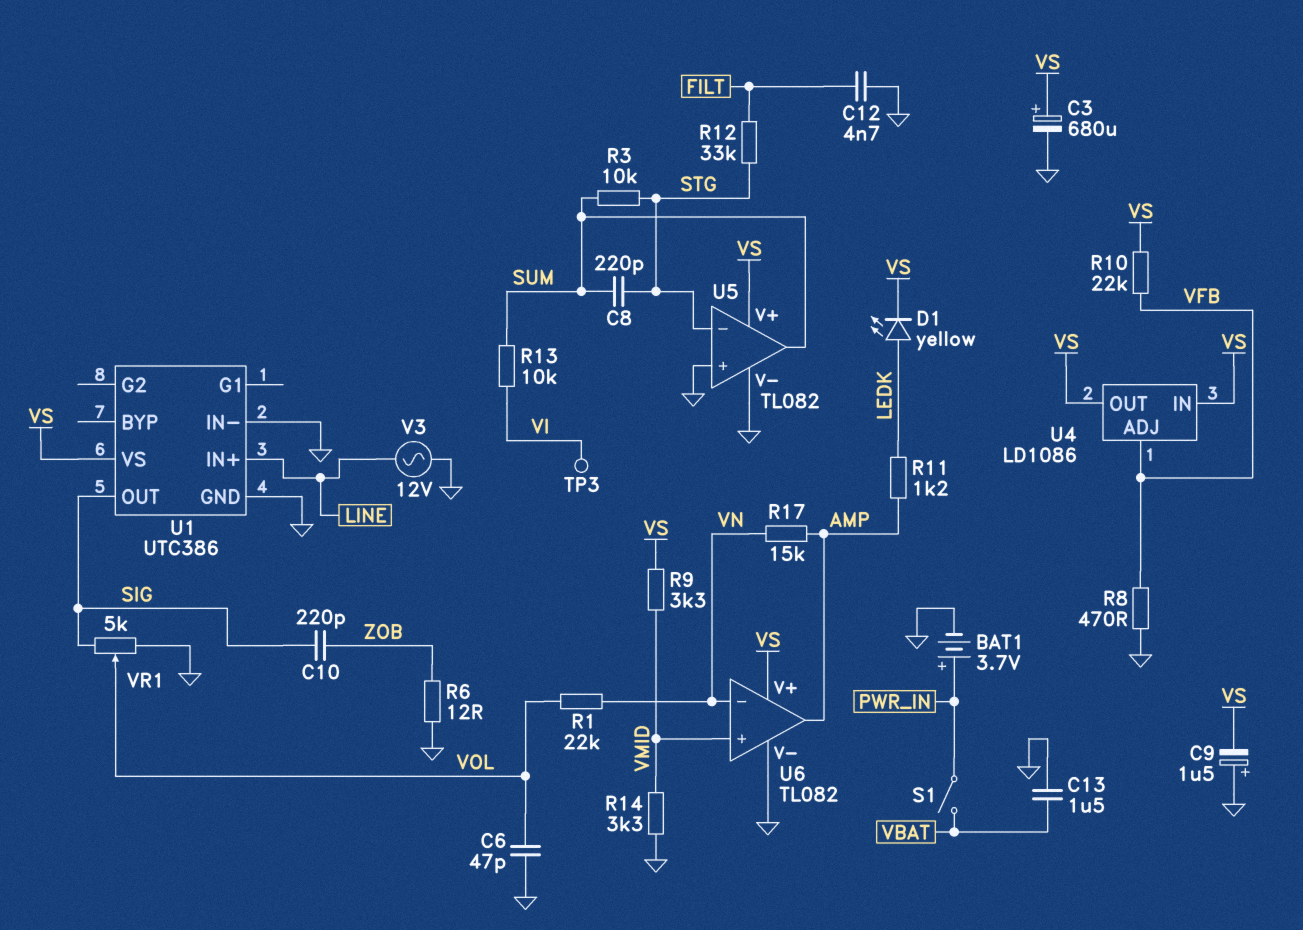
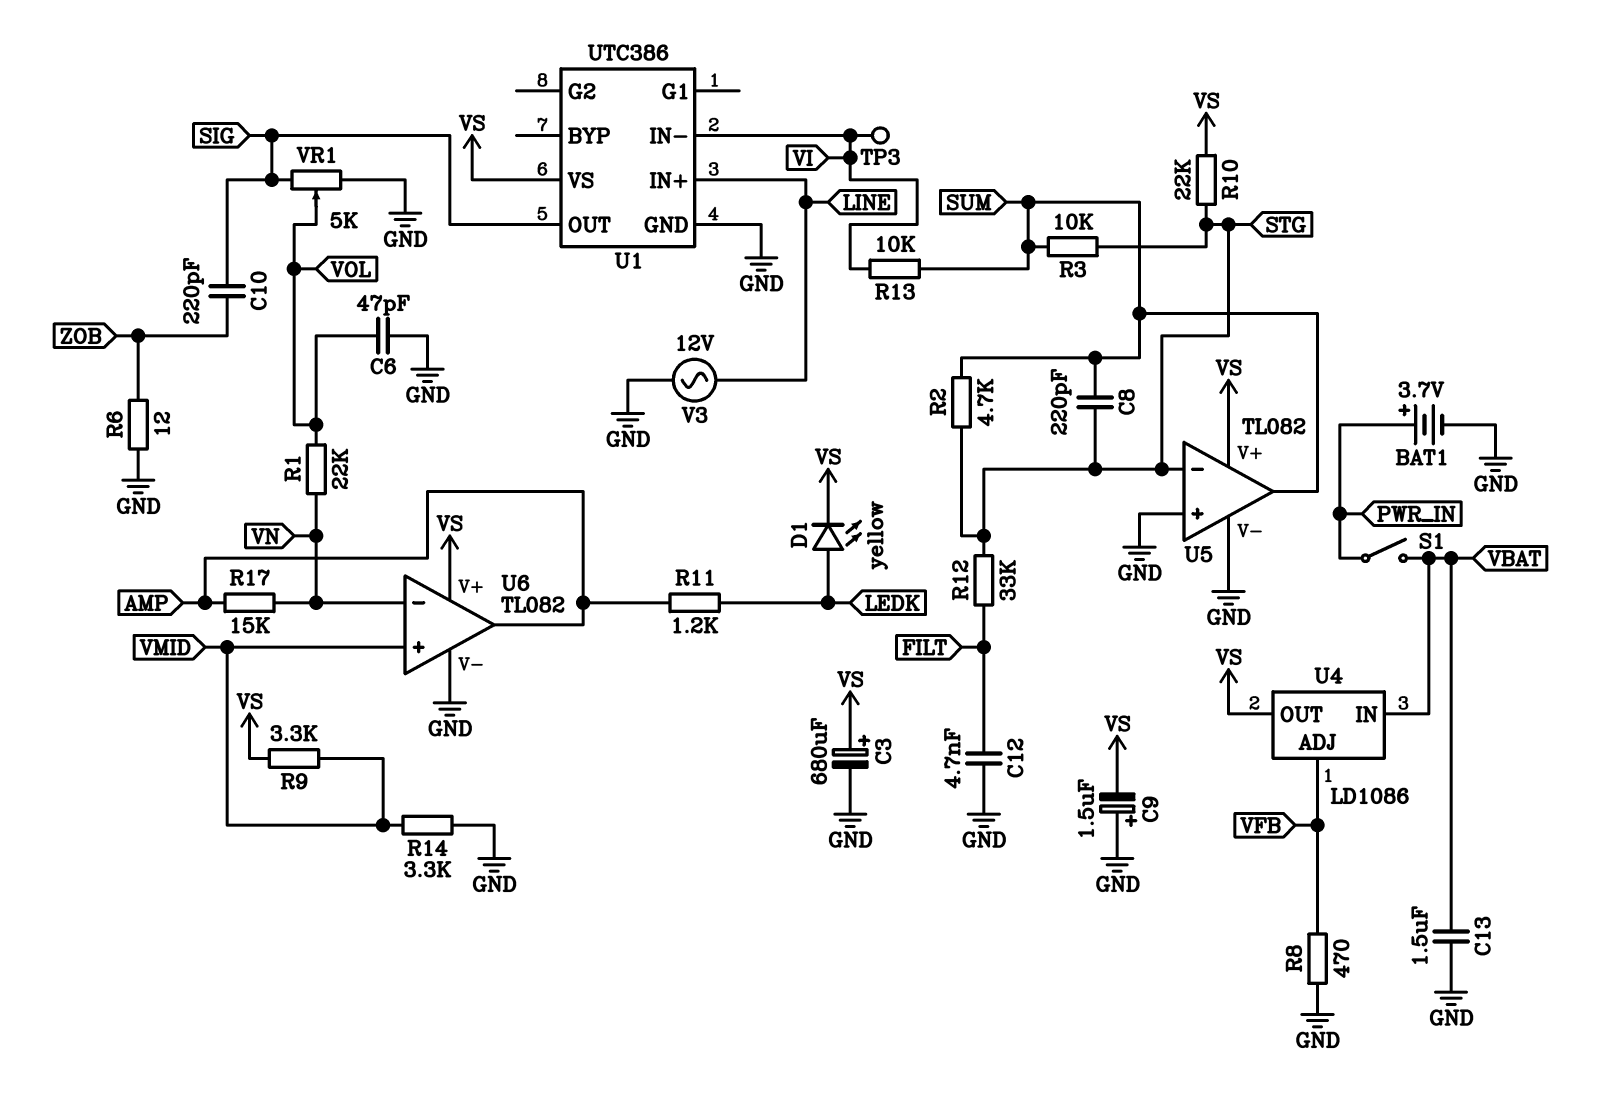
R2: none -> 4.7k (STG, SUM)
R10: 22k (VFB, VS) -> 22k (STG, VS)
U1 pin IN-: GND -> VI
U4 pin IN: VS -> VBAT

